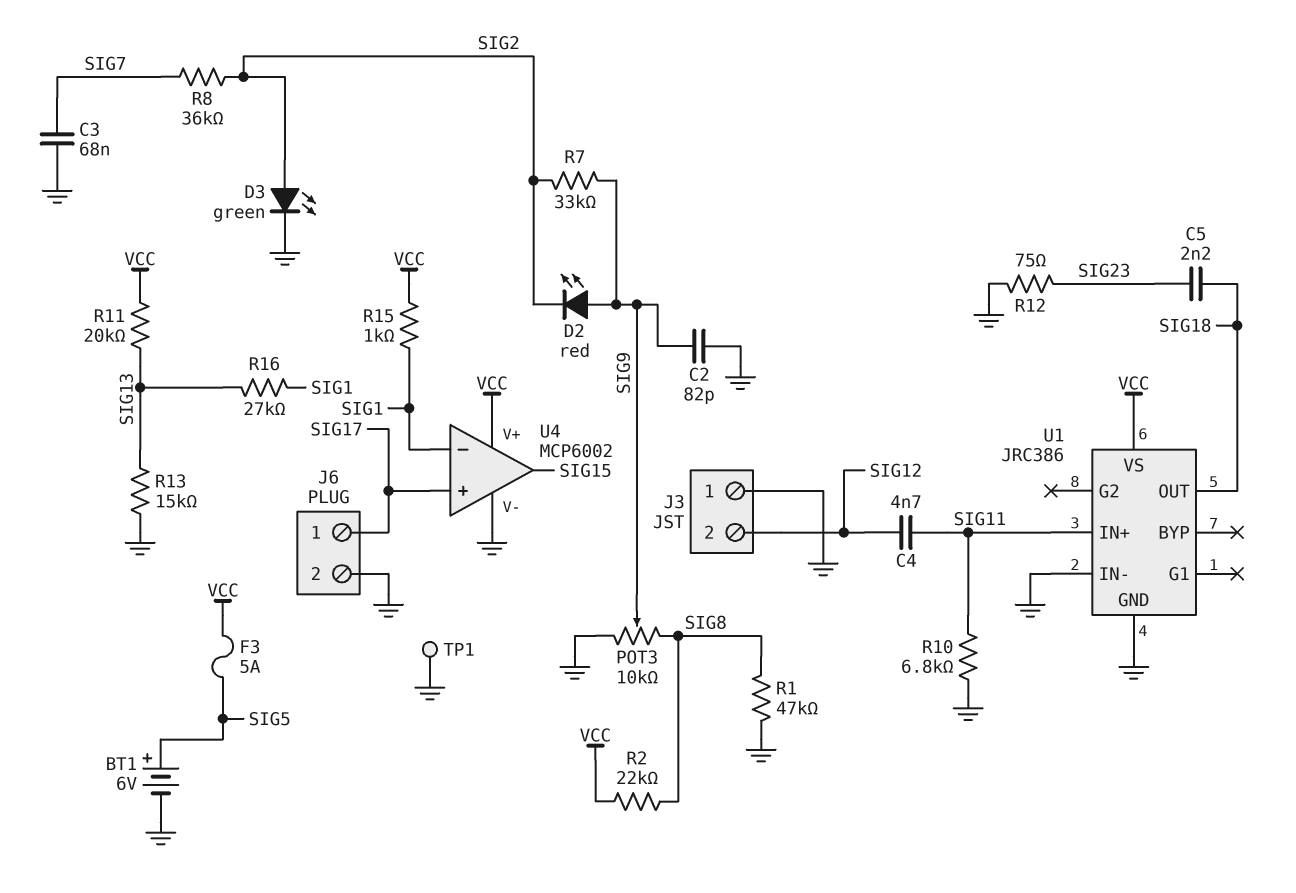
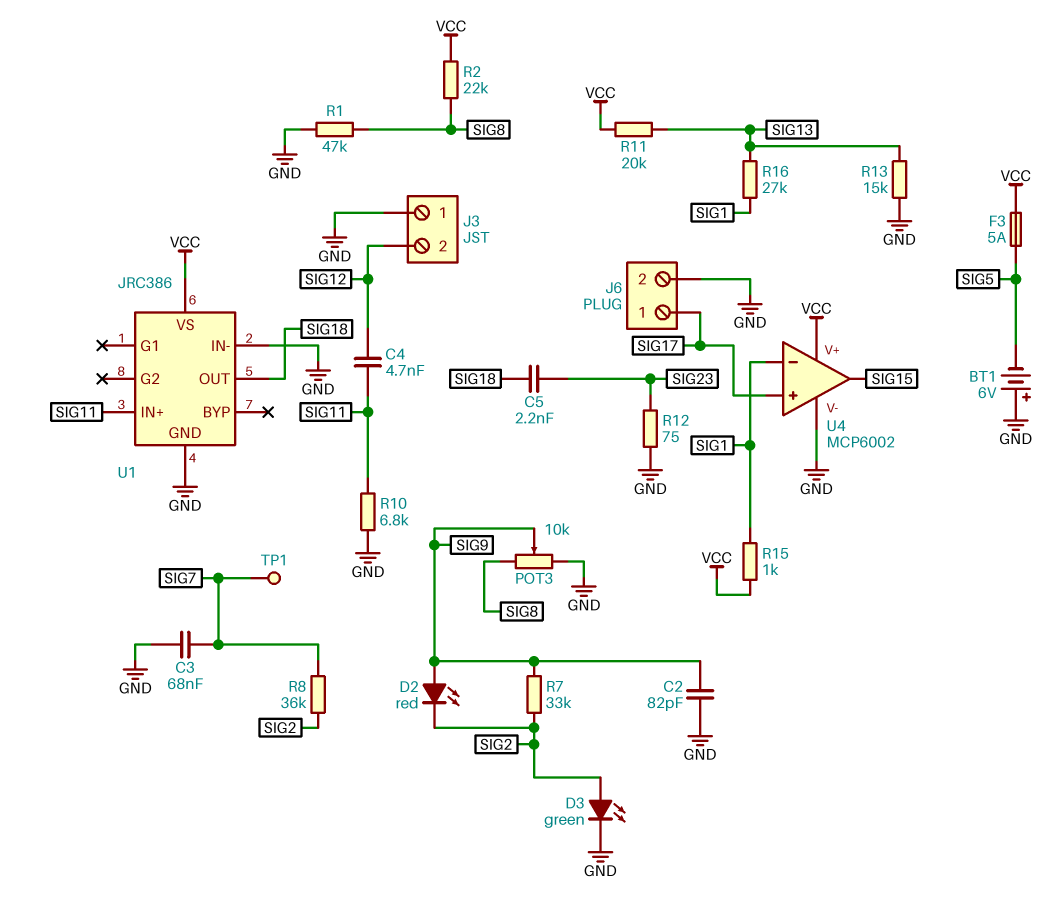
BT1: 6V (plus SIG5, minus GND) -> 6V (plus GND, minus SIG5)
TP1: test point (GND) -> test point (SIG7)

